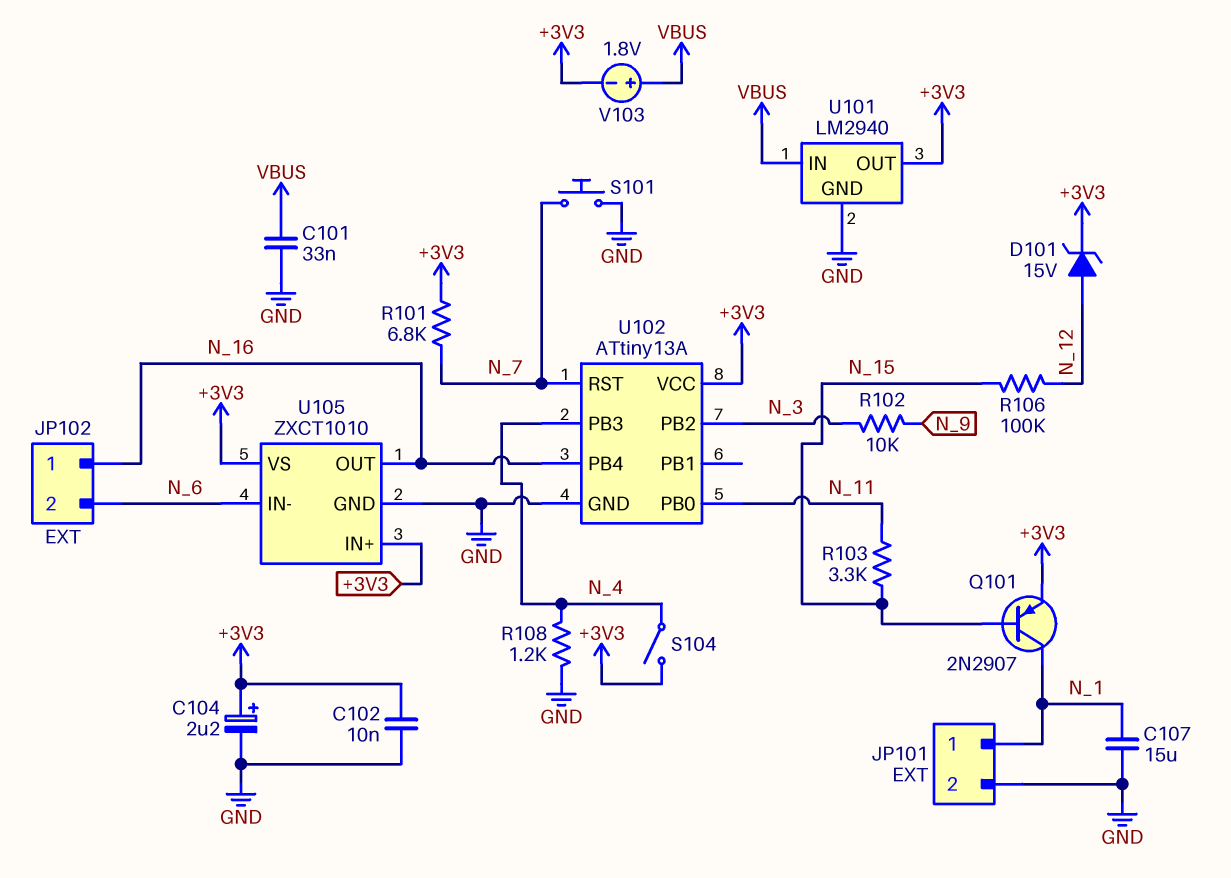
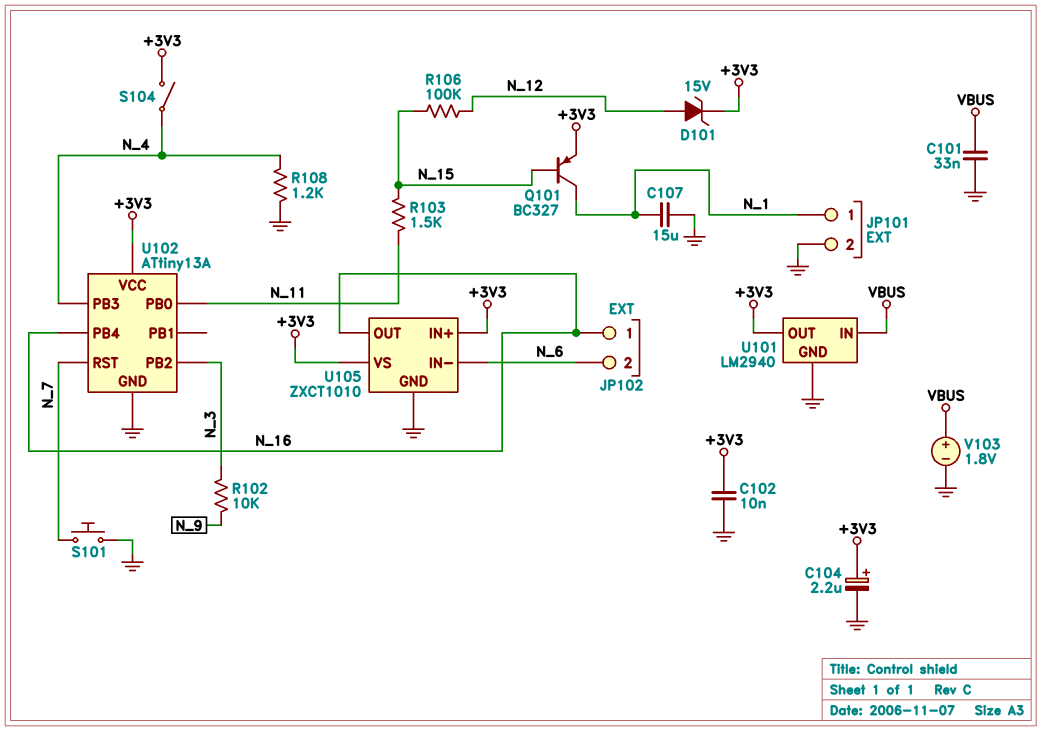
Q101: PNP 2N2907 (B N_15, C N_1, E +3V3) -> PNP BC327 (B N_15, C N_1, E +3V3)
R101: 6.8k (+3V3, N_7) -> none
R103: 3.3k (N_11, N_15) -> 1.5k (N_11, N_15)
V103: 1.8V (plus VBUS, minus +3V3) -> 1.8V (plus VBUS, minus GND)

